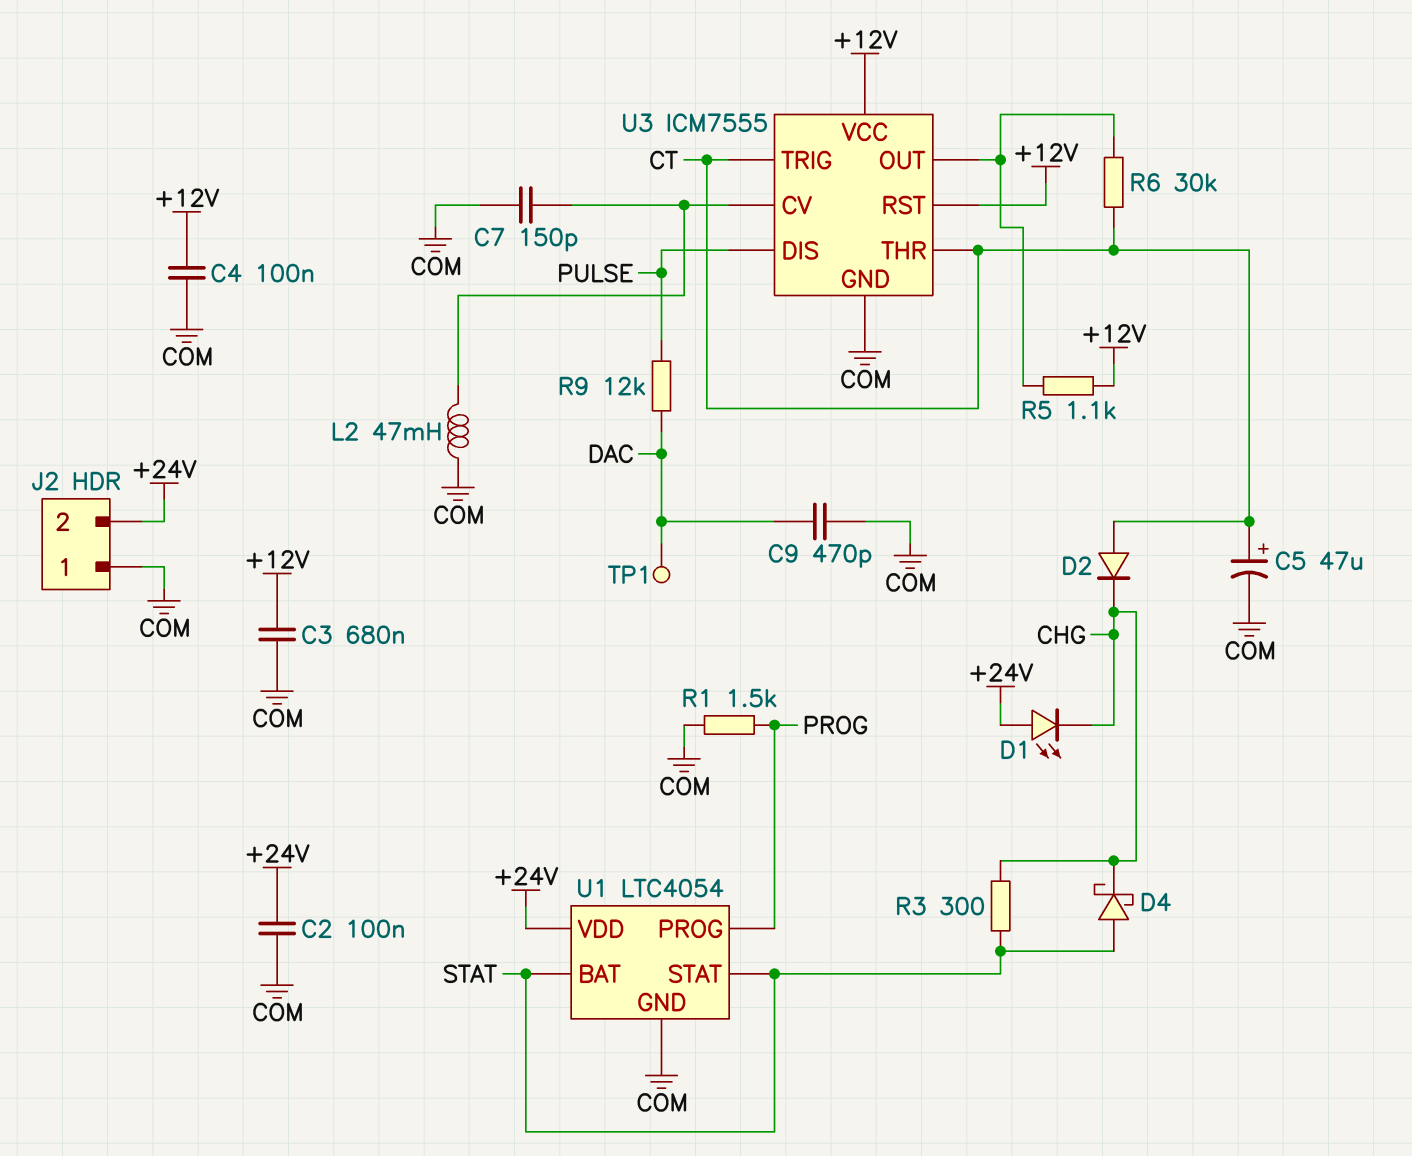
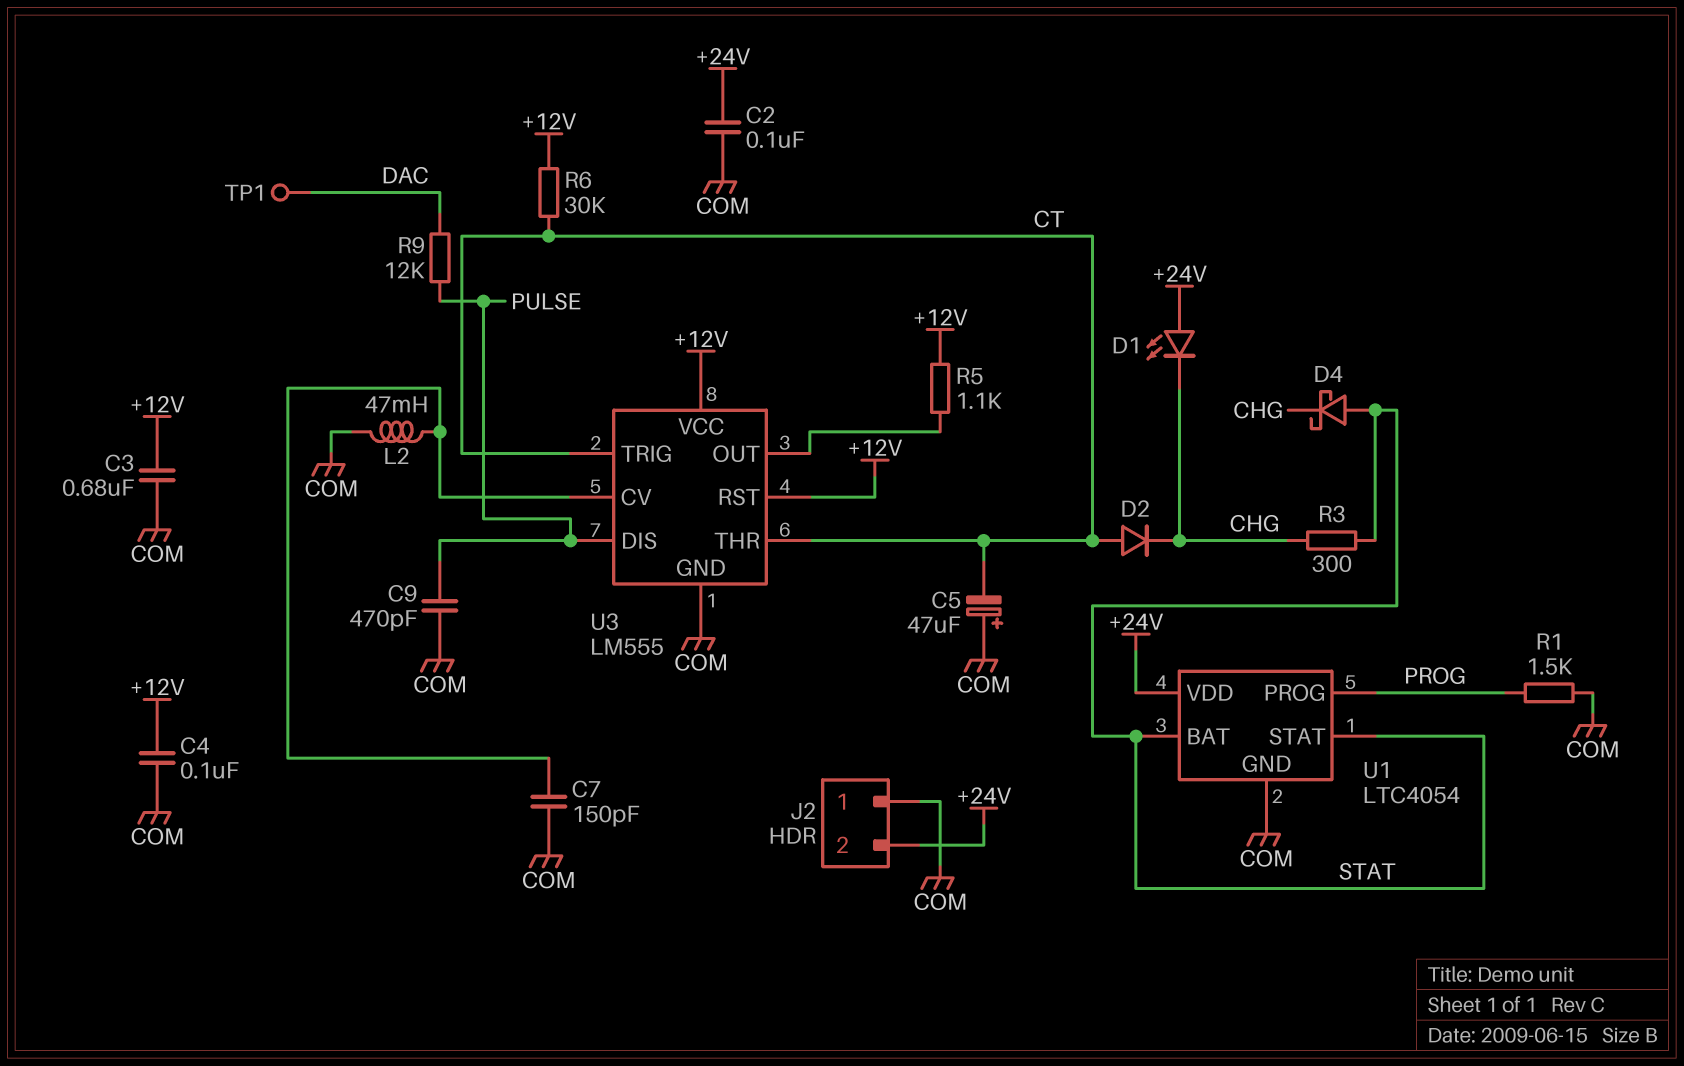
C5: 47uF (plus CT, minus COM) -> 47uF (plus COM, minus CT)
C9: 470pF (COM, DAC) -> 470pF (COM, PULSE)
R6: 30k (CT, U3/OUT) -> 30k (+12V, CT)
U3: ICM7555 -> LM555

